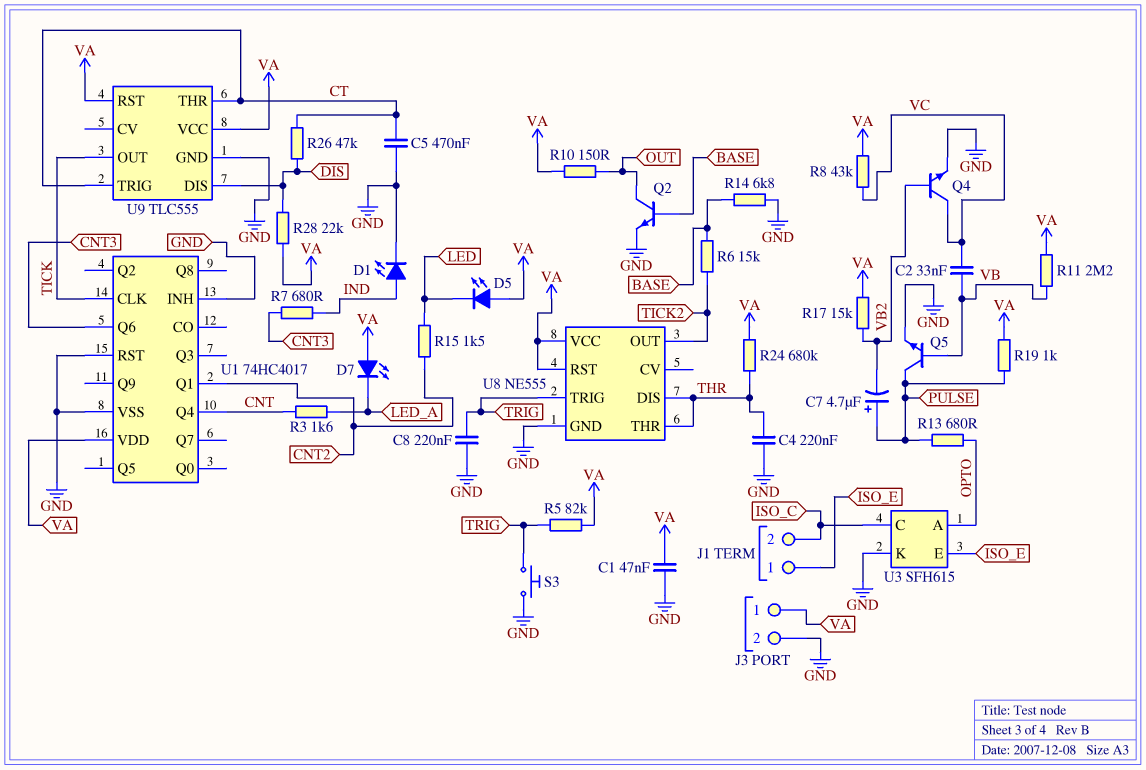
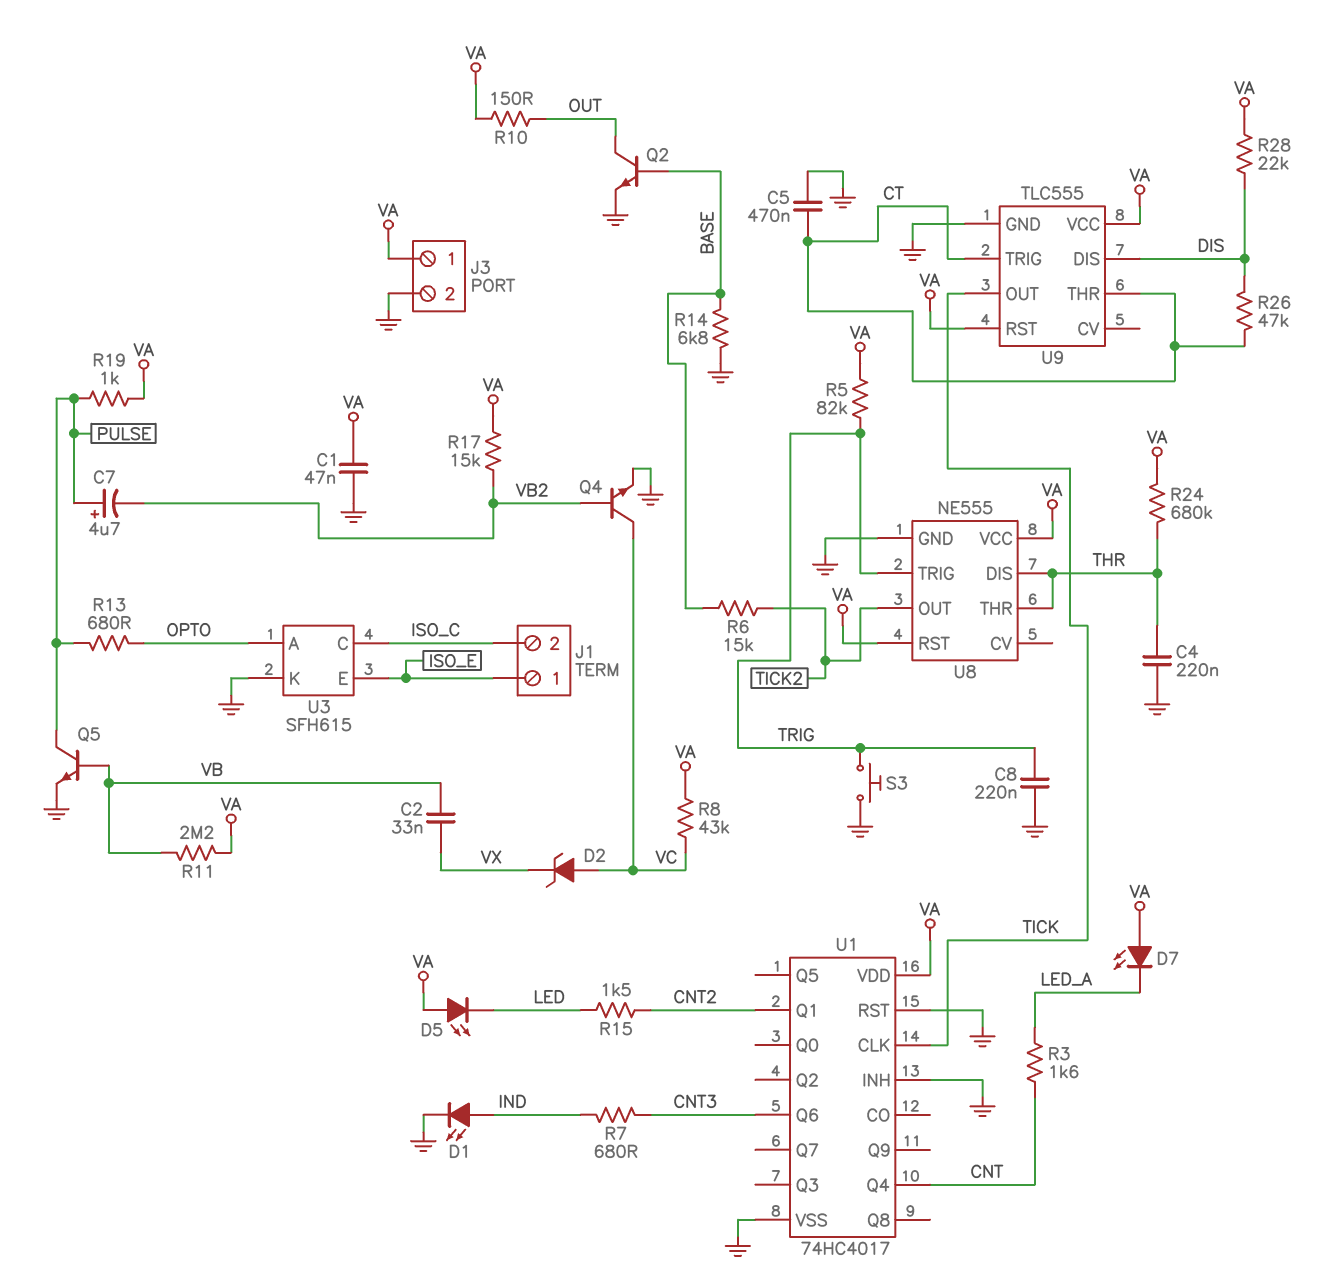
C2: 33nF (VB, VC) -> 33nF (VB, VX)
D2: none -> zener (A VC, K VX)

